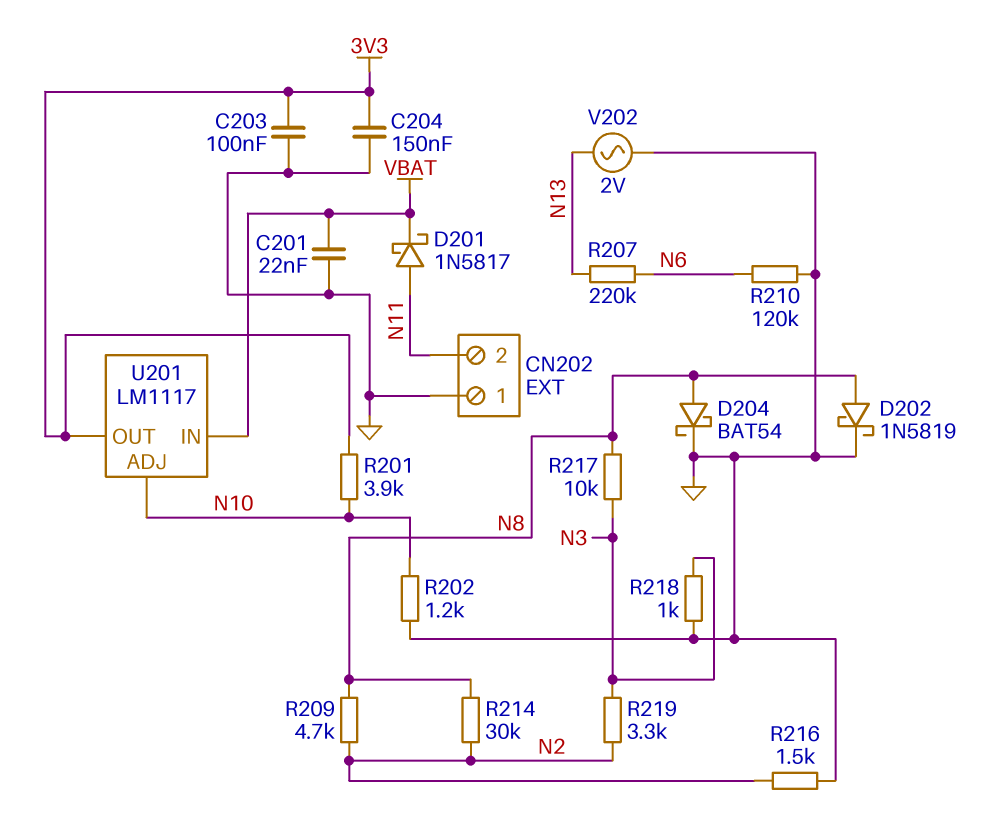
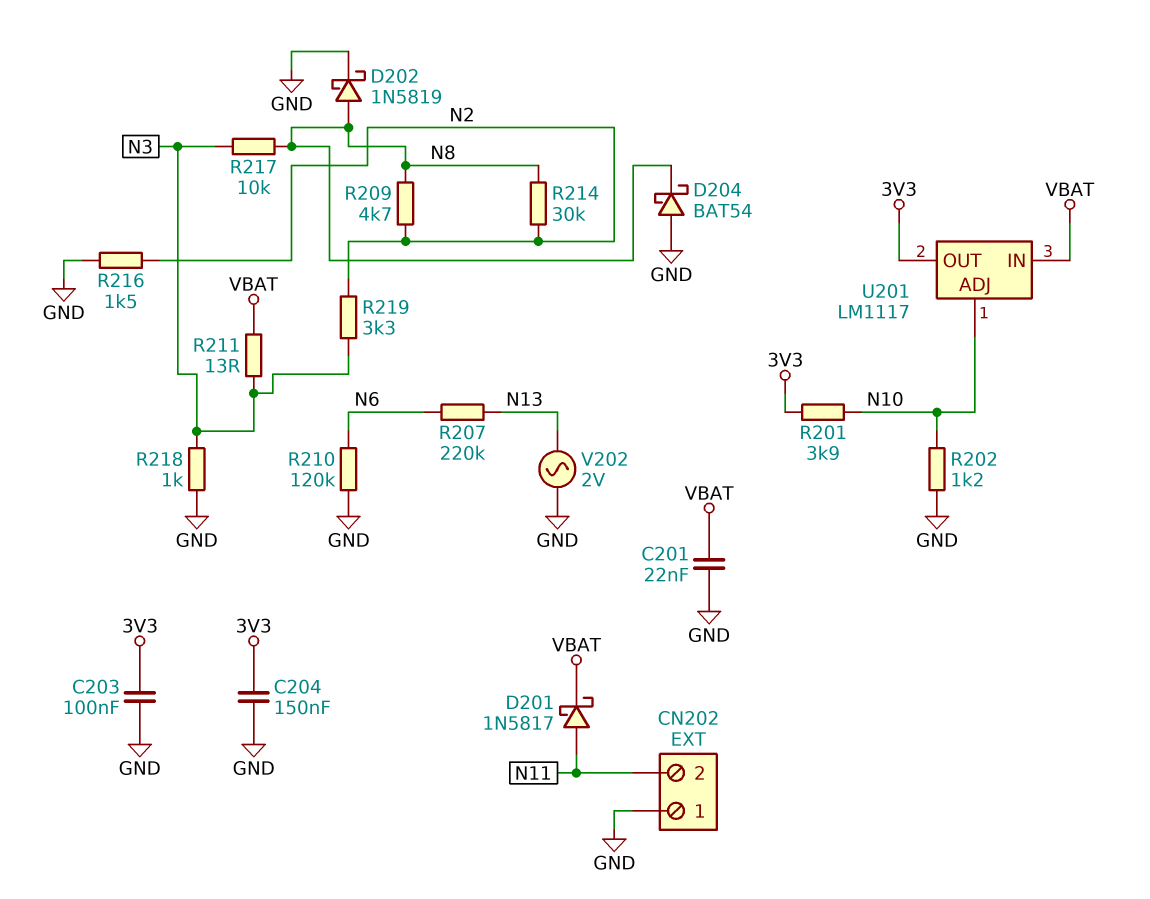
D204: schottky BAT54 (A N8, K GND) -> schottky BAT54 (A GND, K N8)
R211: none -> 13 (N3, VBAT)

